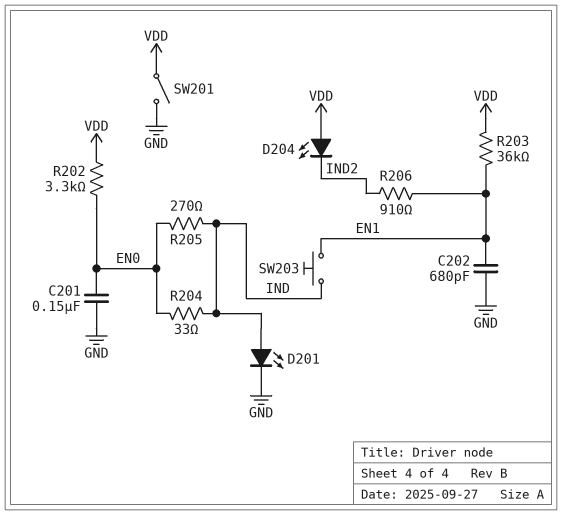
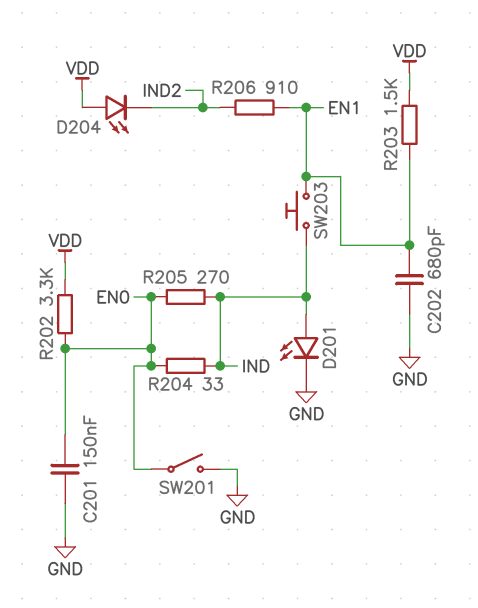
R203: 36k (EN1, VDD) -> 1.5k (EN1, VDD)
SW201: switch (GND, VDD) -> switch (EN0, GND)

